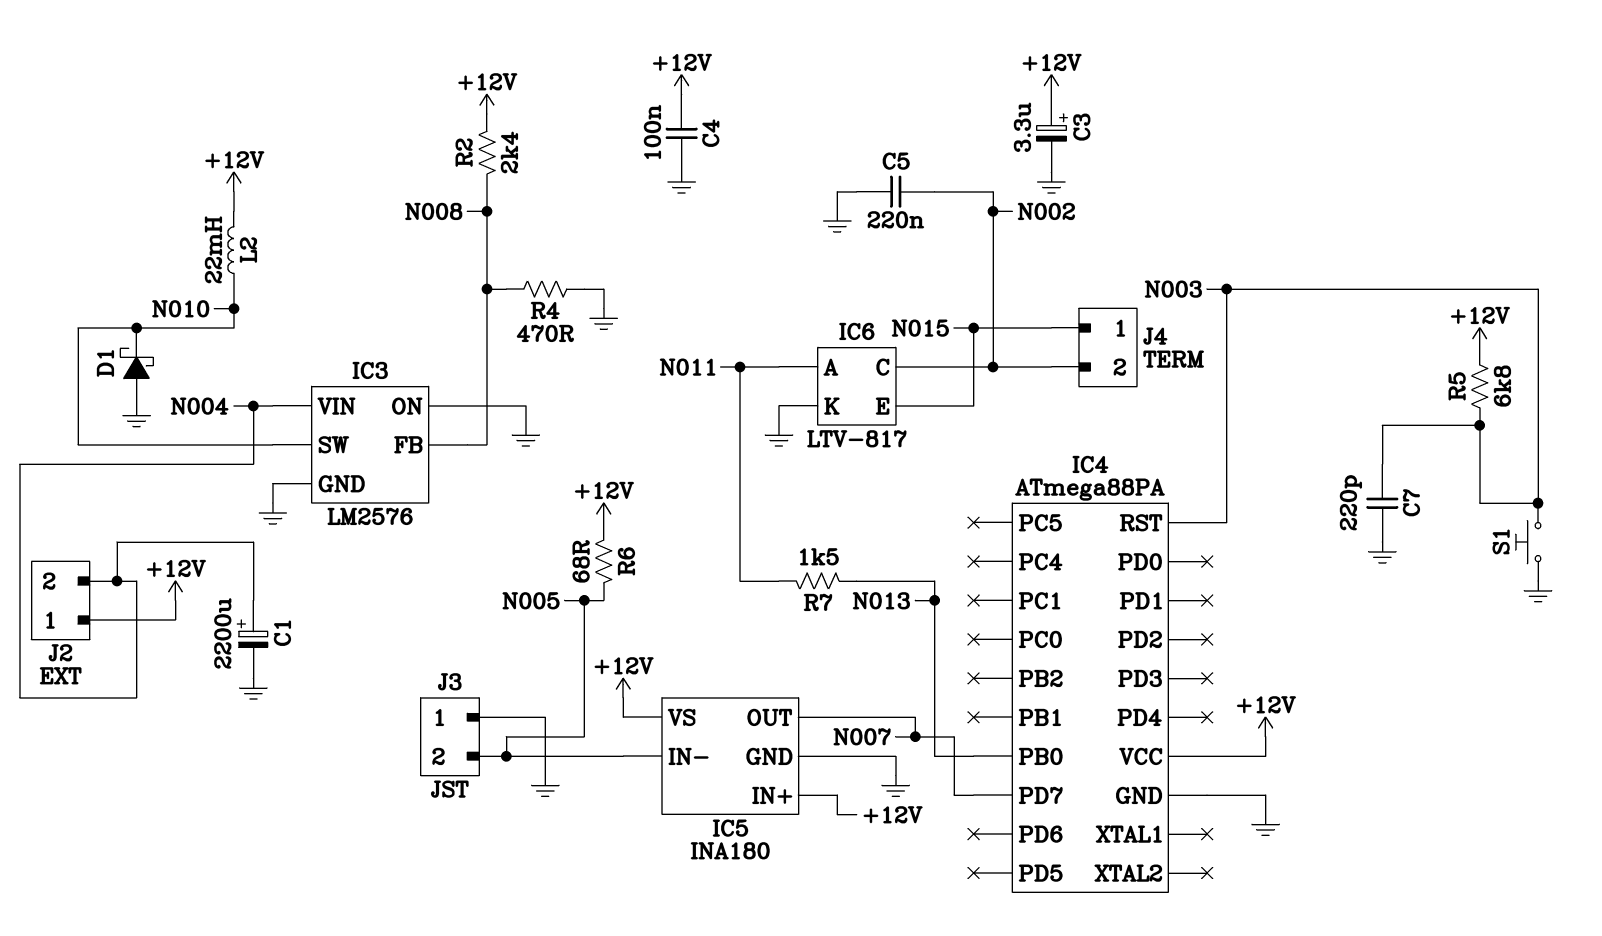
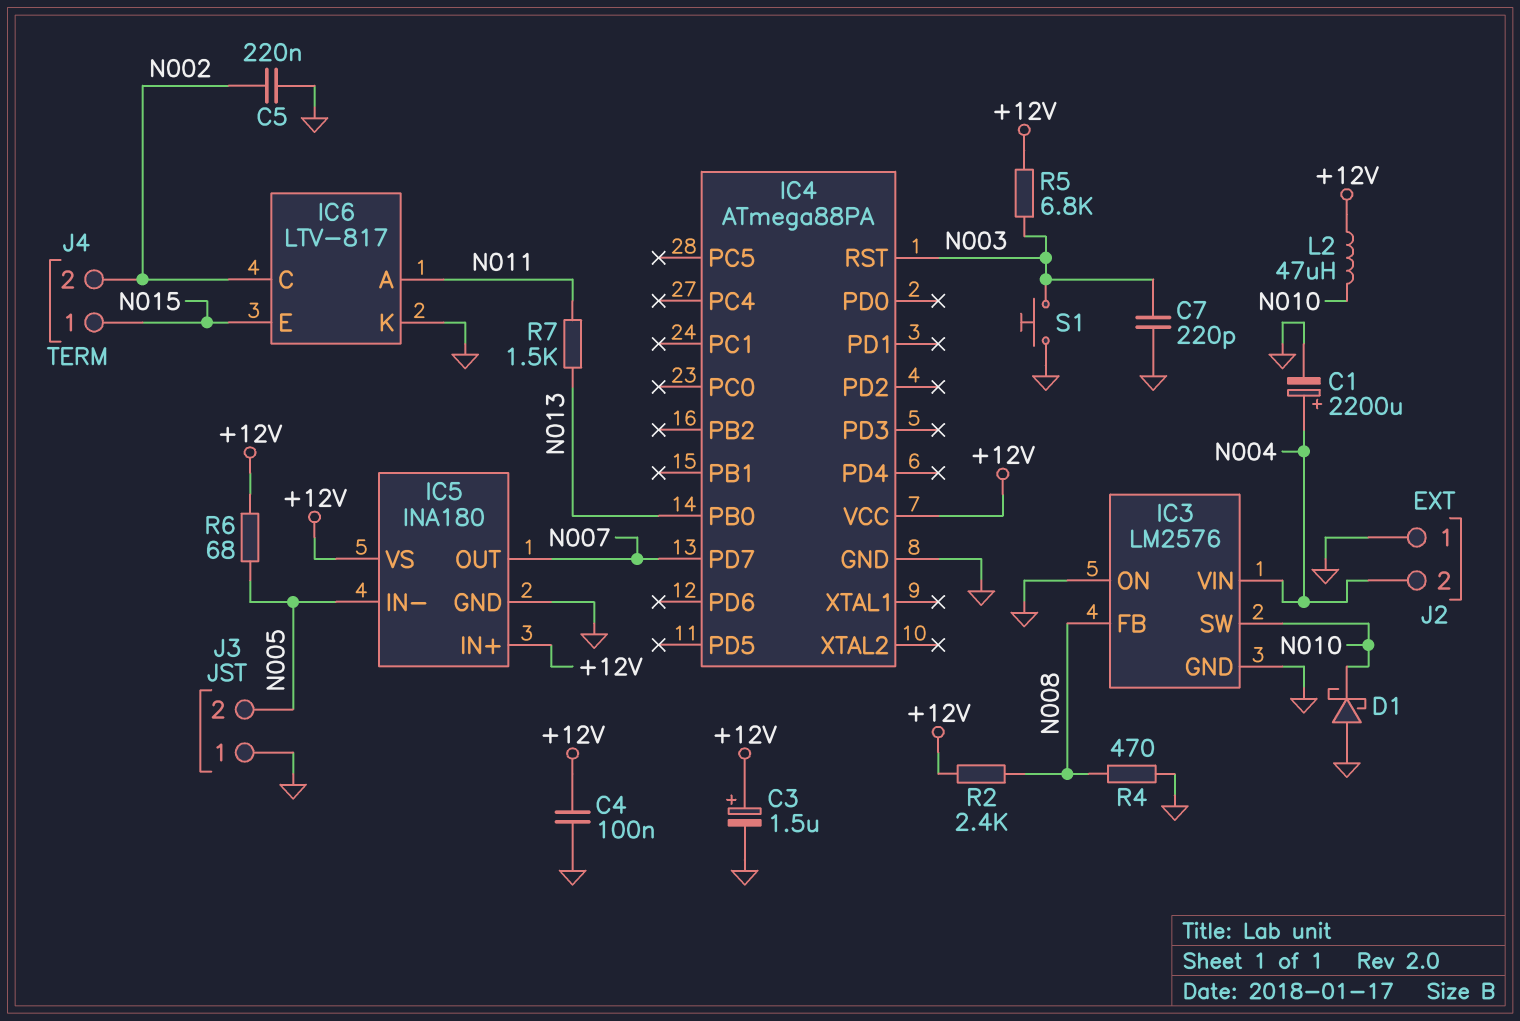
C3: 3.3uF (plus +12V, minus GND) -> 1.5uF (plus +12V, minus GND)
J2 pin 1: +12V -> GND
L2: 22mH (+12V, N010) -> 47uH (+12V, N010)

